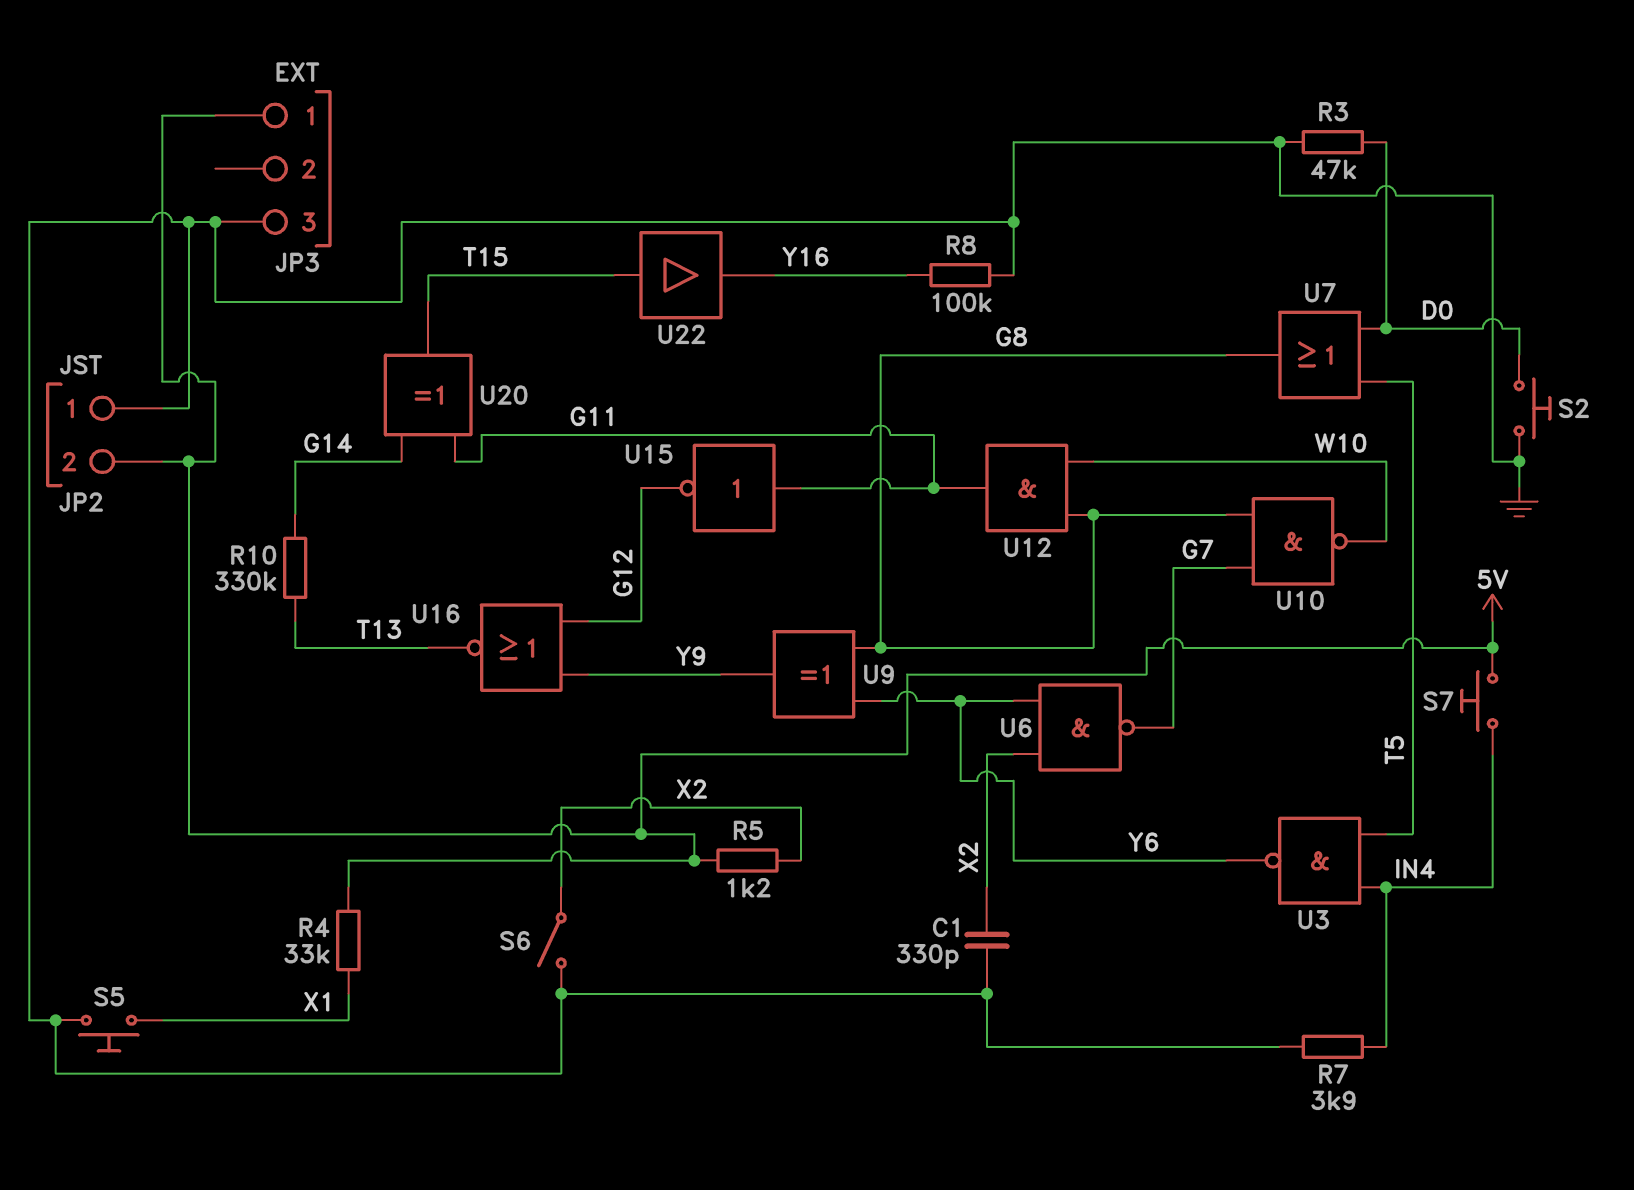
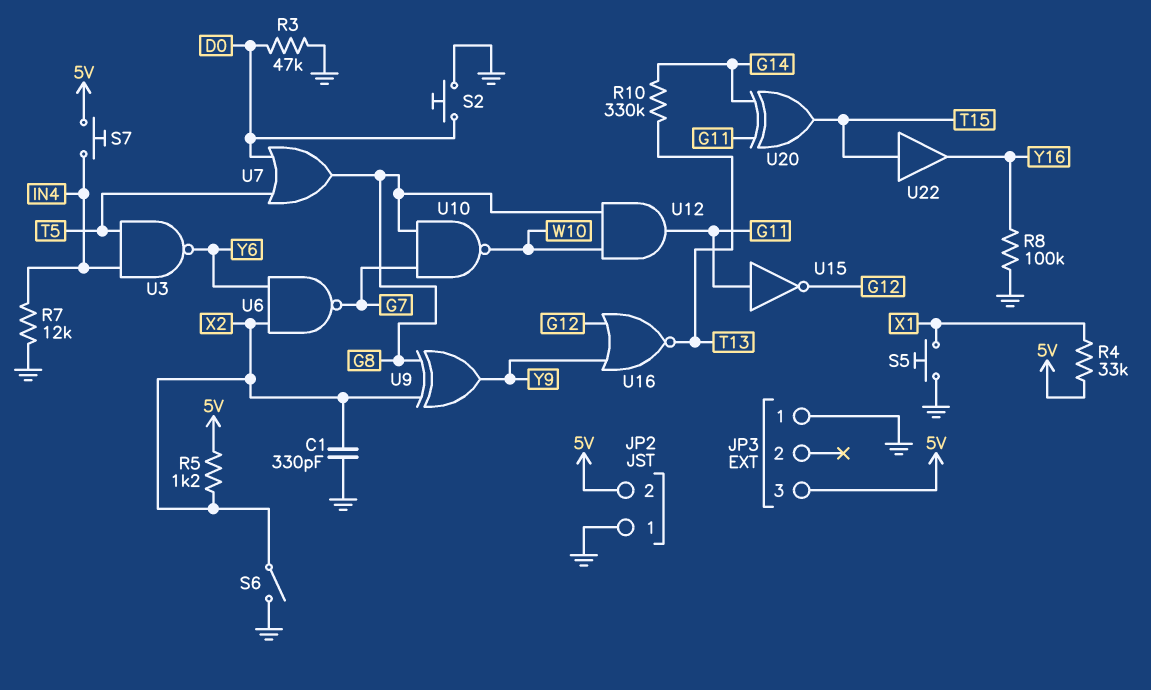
JP3 pin 1: 5V -> GND
JP3 pin 3: GND -> 5V
R7: 3.9k (GND, IN4) -> 12k (GND, IN4)
U9: XOR (in G8, in Y6, out Y9) -> XOR (in G8, in X2, out Y9)

